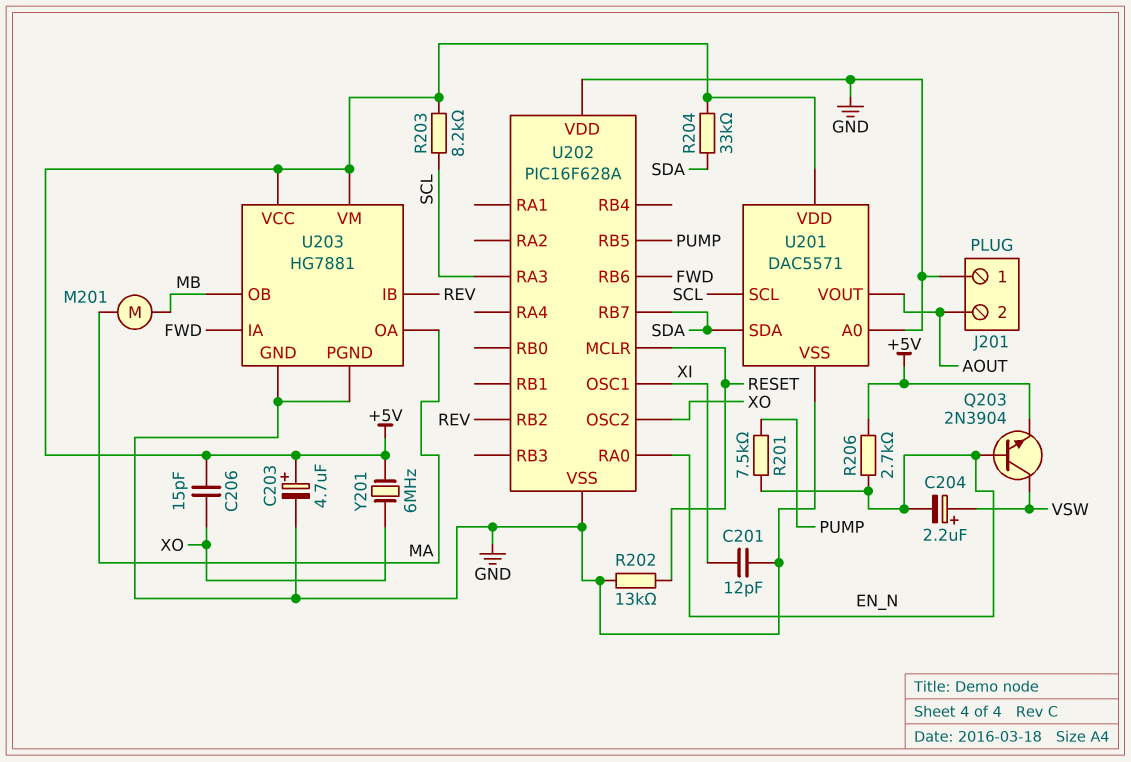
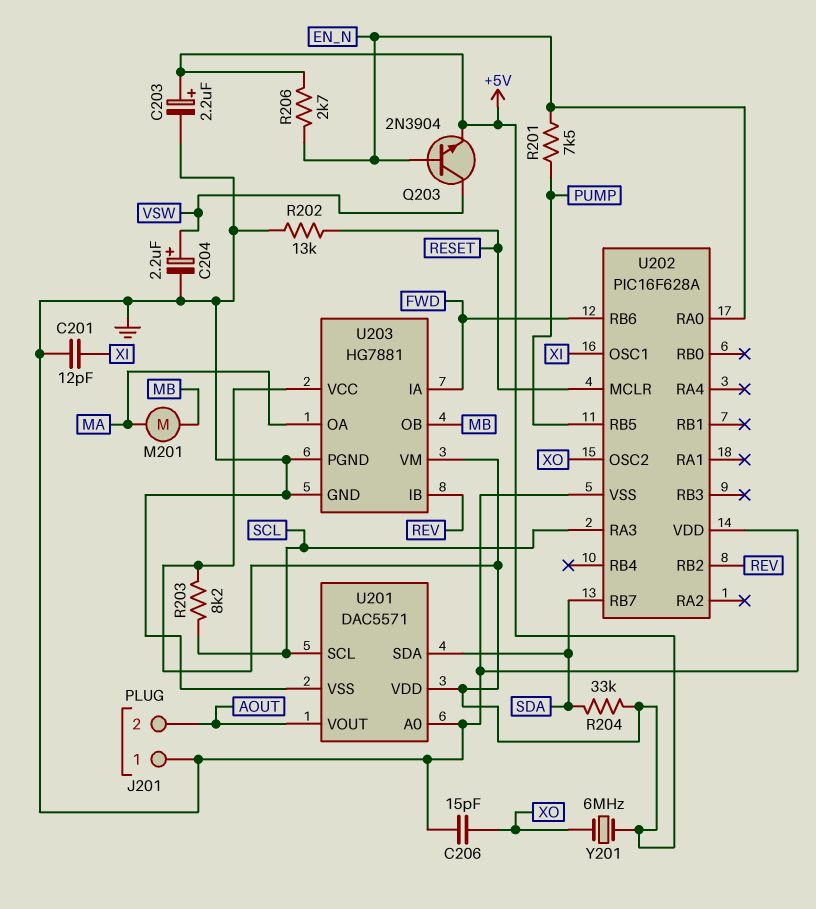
C203: 4.7uF (plus +5V, minus GND) -> 2.2uF (plus +5V, minus GND)
C204: 2.2uF (plus VSW, minus EN_N) -> 2.2uF (plus VSW, minus GND)
C206: 15pF (+5V, XO) -> 15pF (GND, XO)

